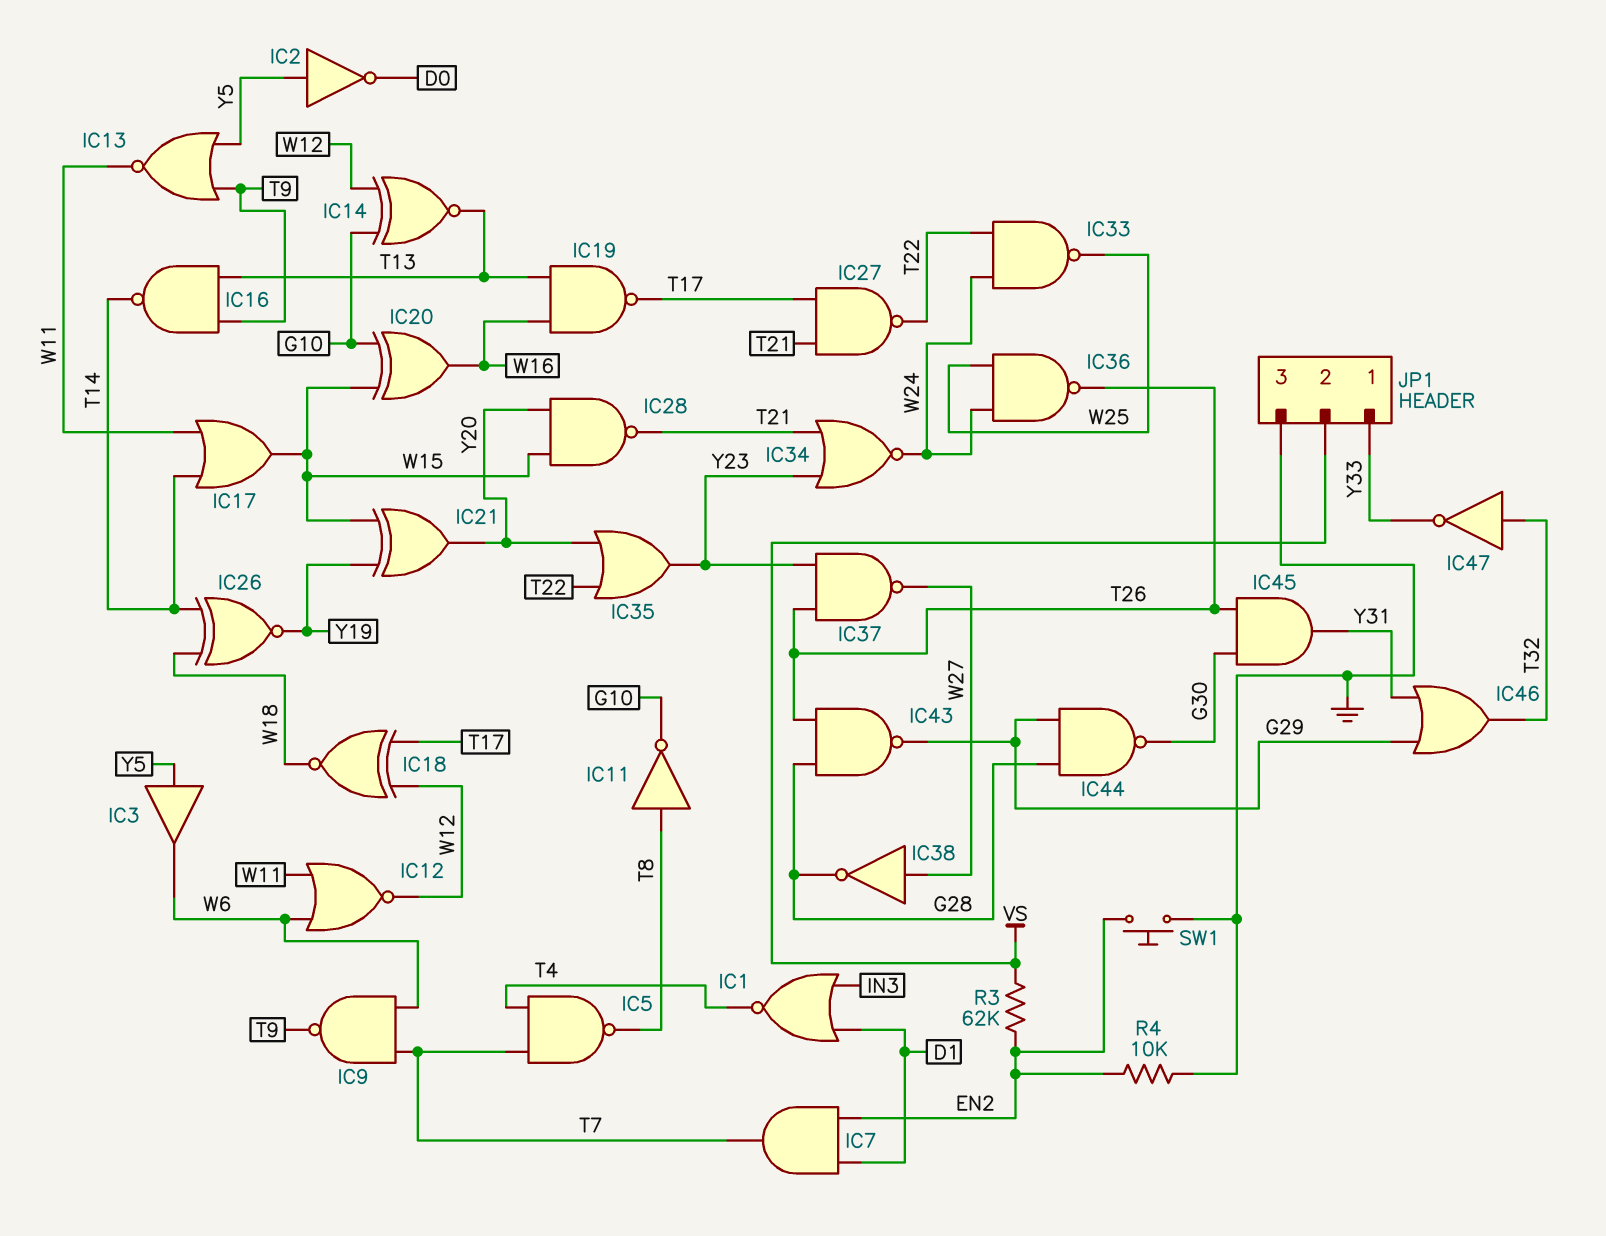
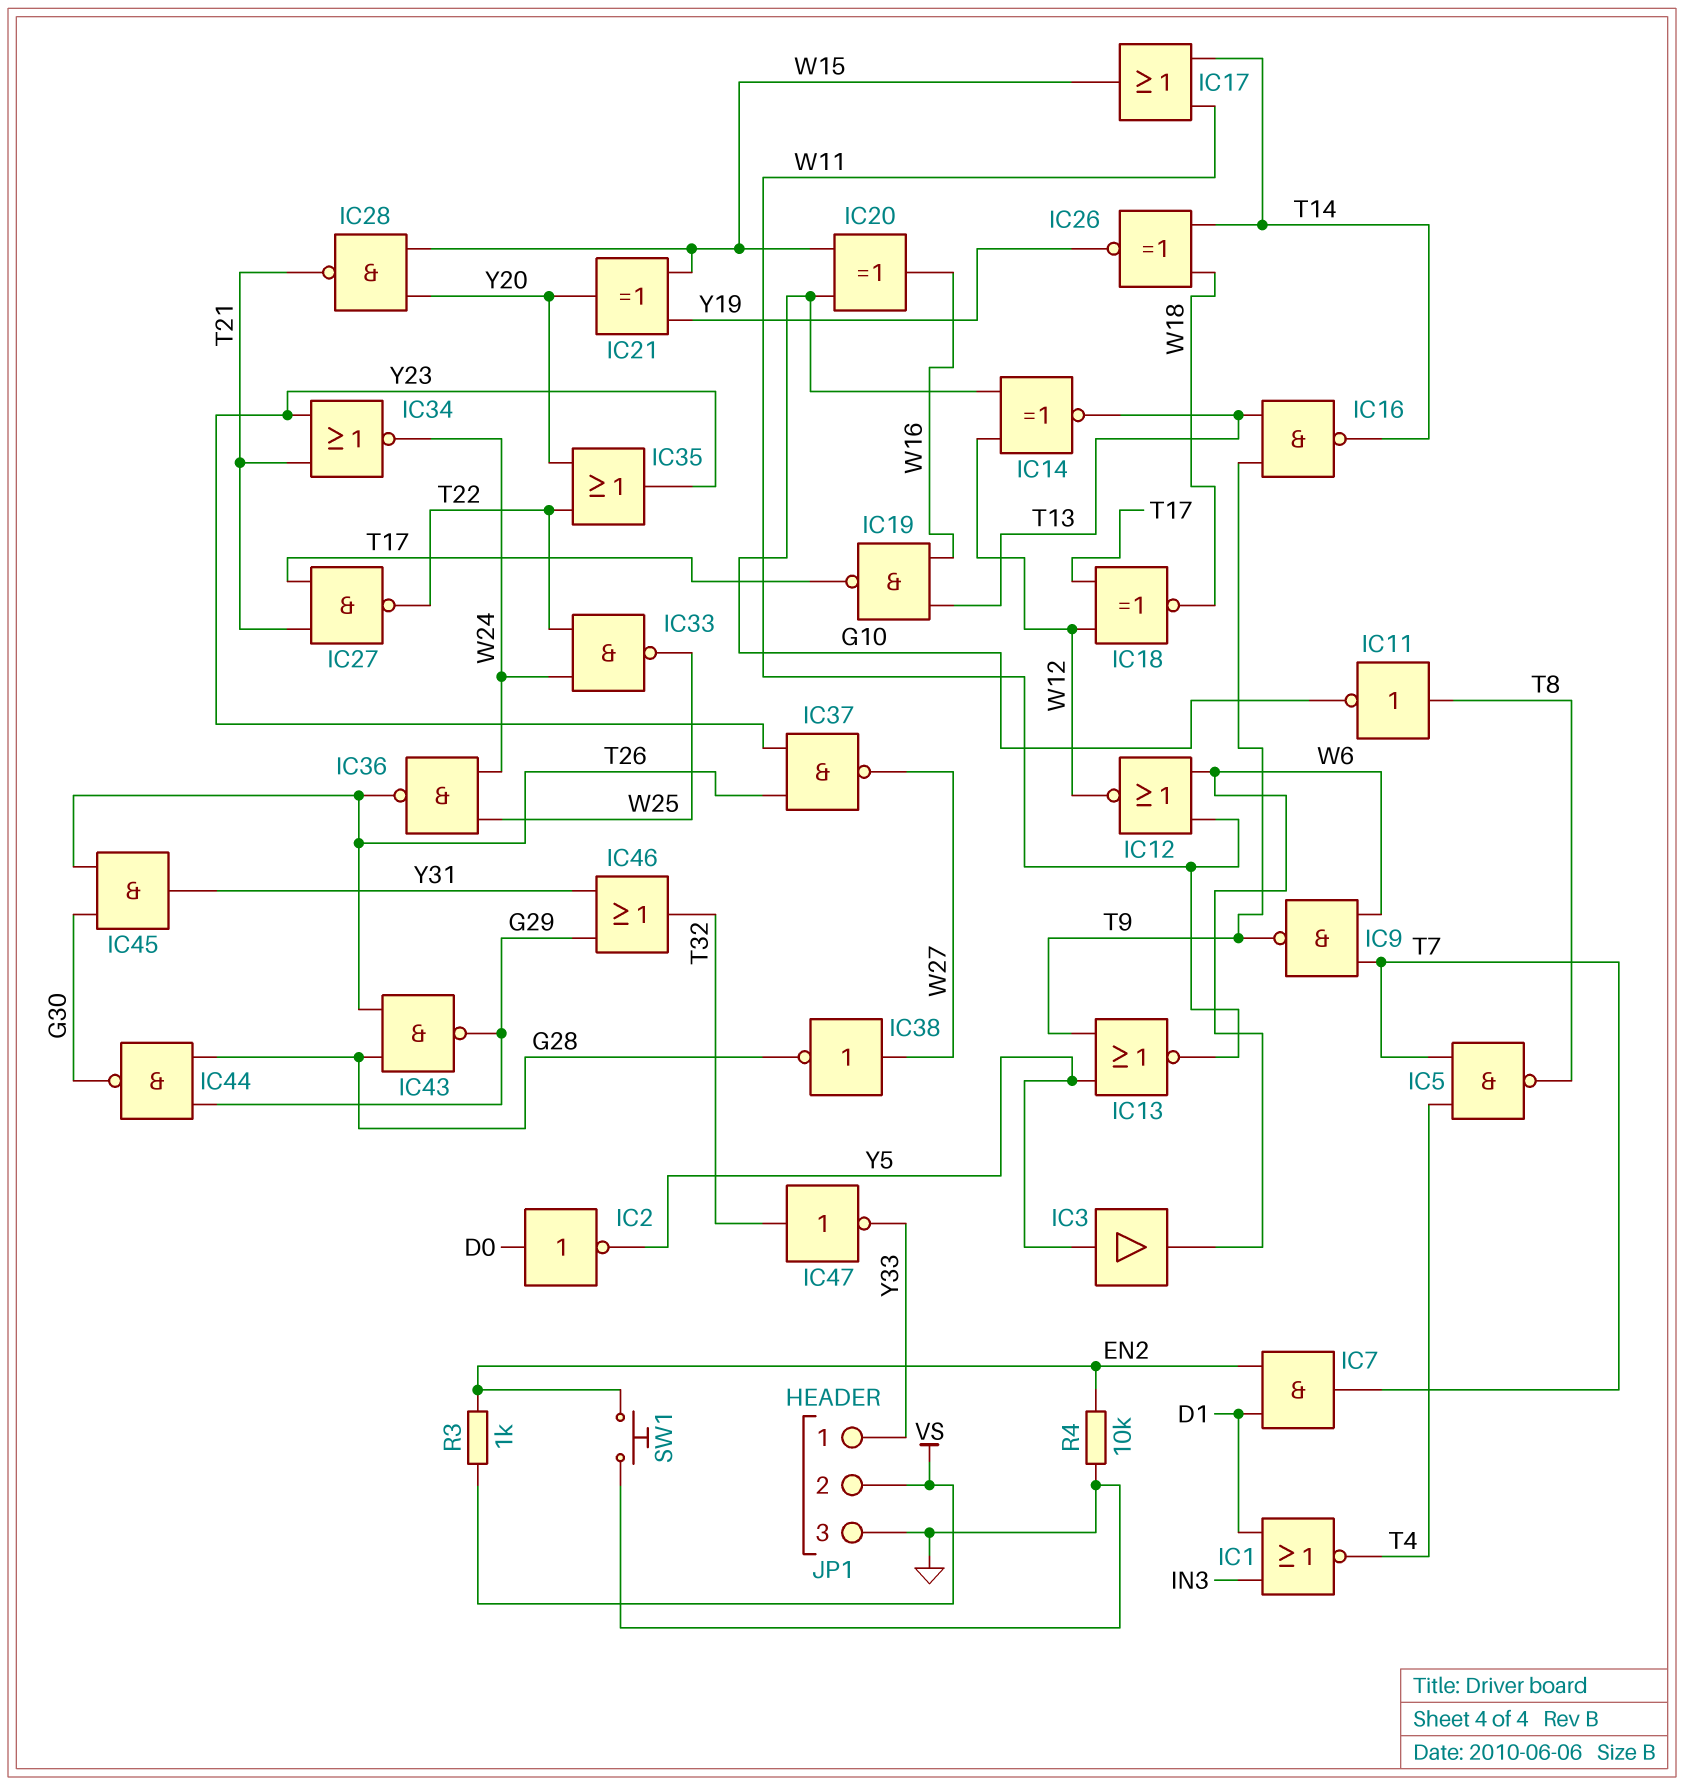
IC2: NOT (in Y5, out D0) -> NOT (in D0, out Y5)
R3: 62k (EN2, VS) -> 1k (EN2, VS)

